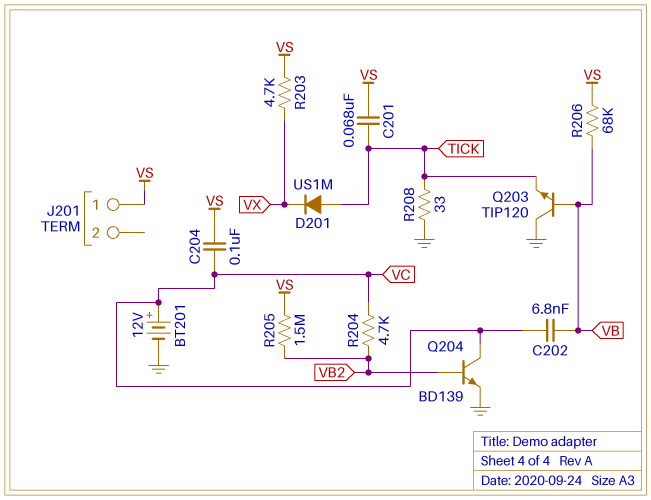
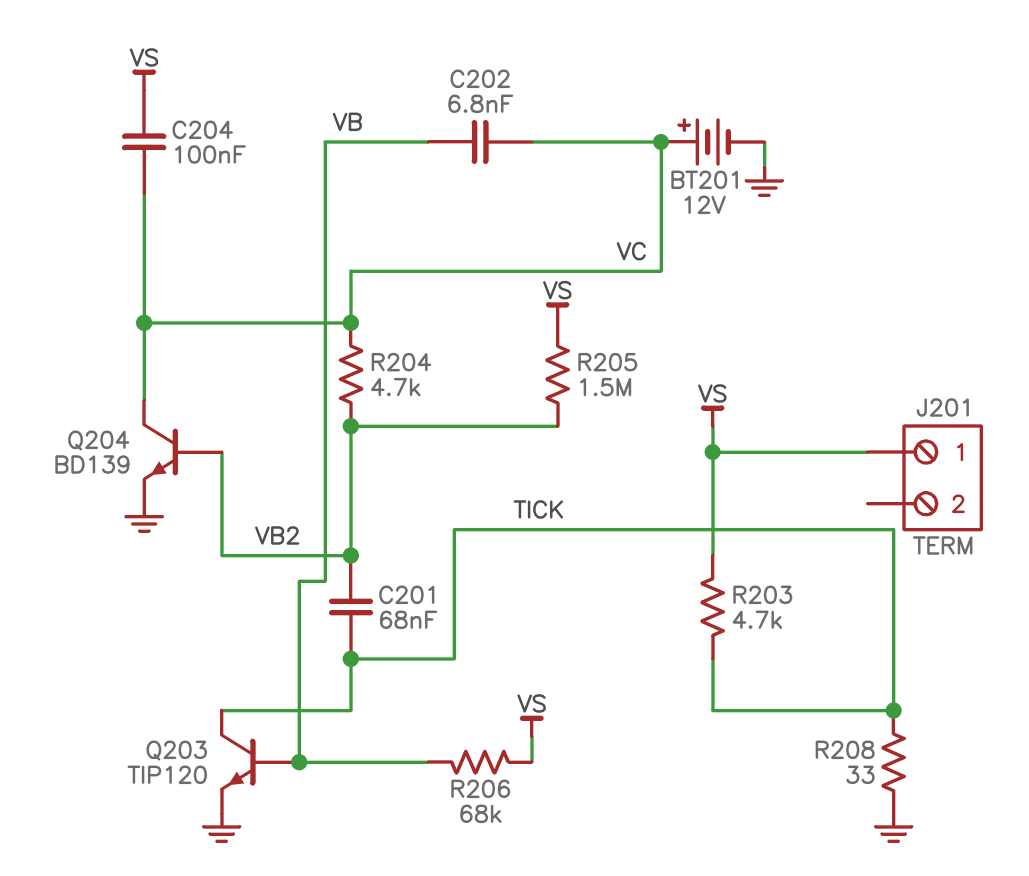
C201: 68nF (TICK, VS) -> 68nF (TICK, VB2)
D201: diode US1M (A TICK, K VX) -> none
Q203: NPN TIP120 (B VB, C GND, E TICK) -> NPN TIP120 (B VB, C TICK, E GND)
R203: 4.7k (VS, VX) -> 4.7k (TICK, VS)

